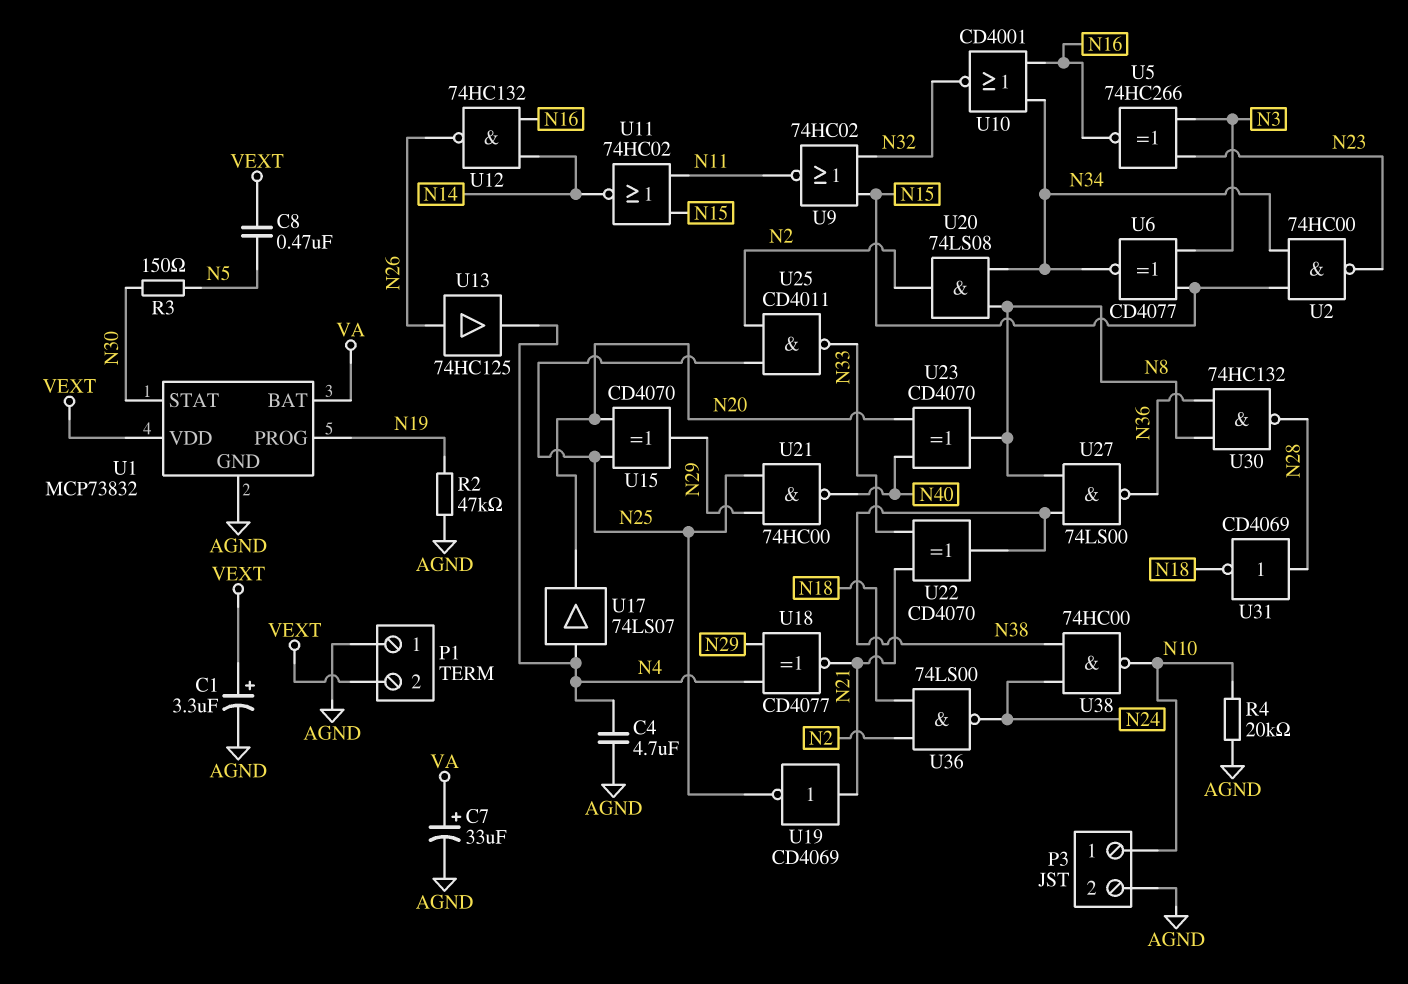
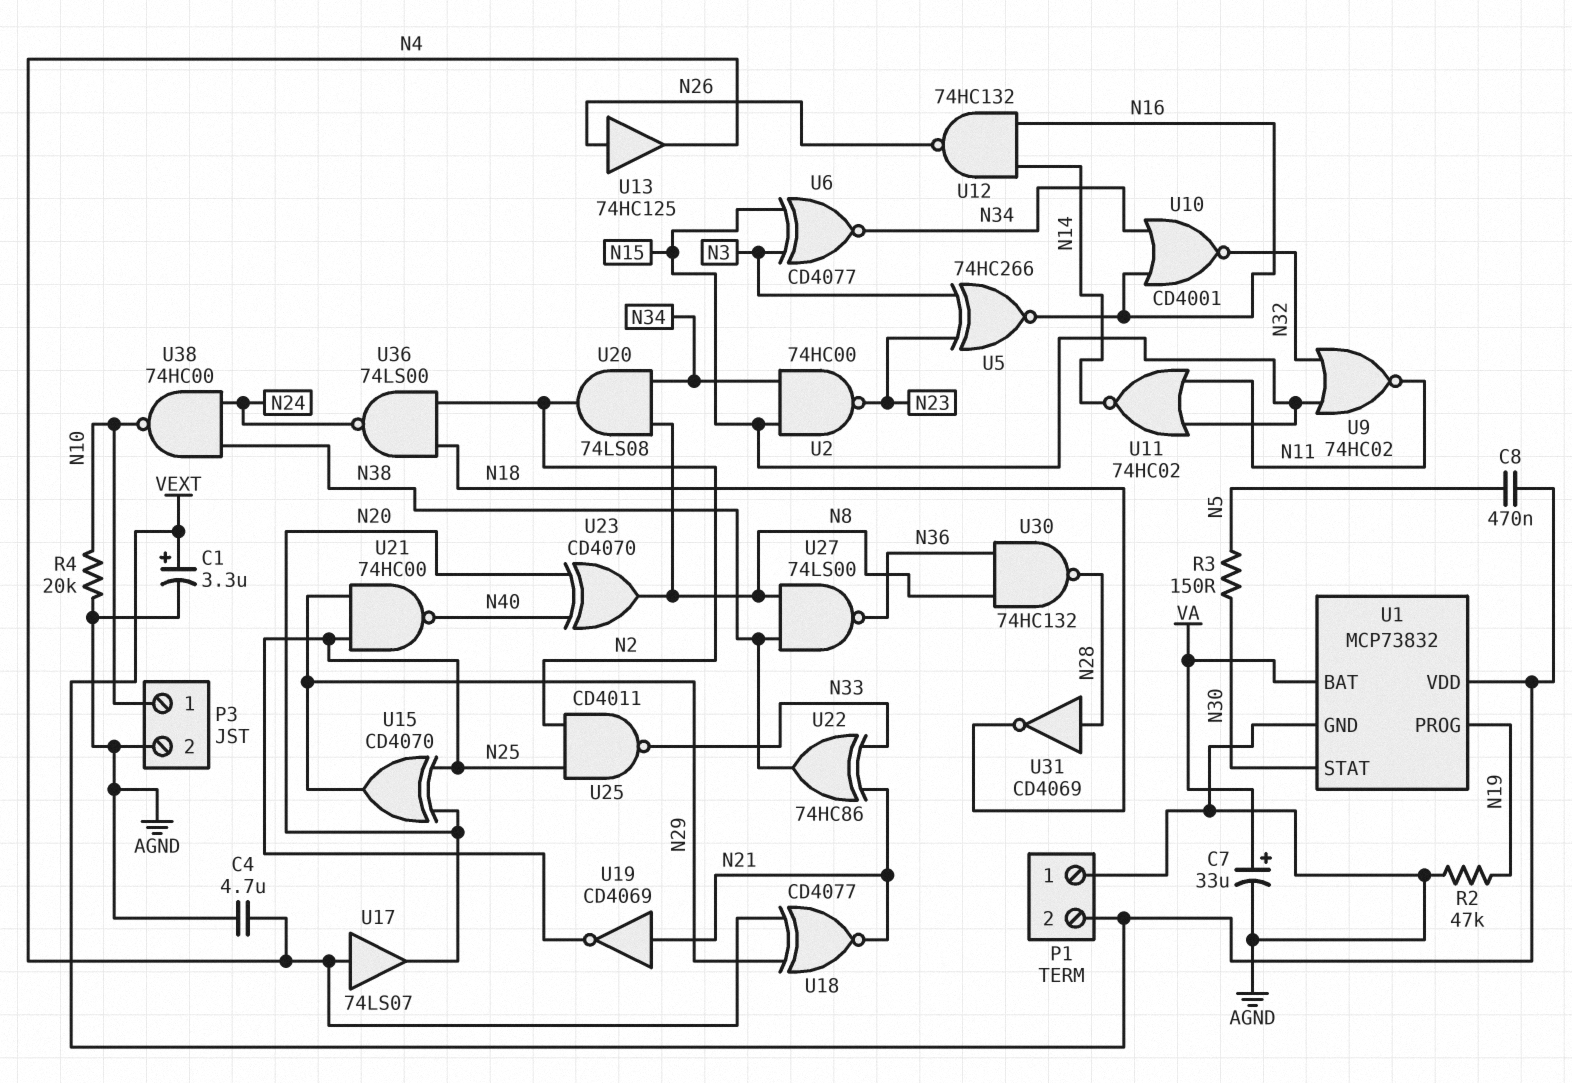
U22: XOR CD4070 (in N21, in N33, out N38) -> XOR 74HC86 (in N21, in N33, out N38)

